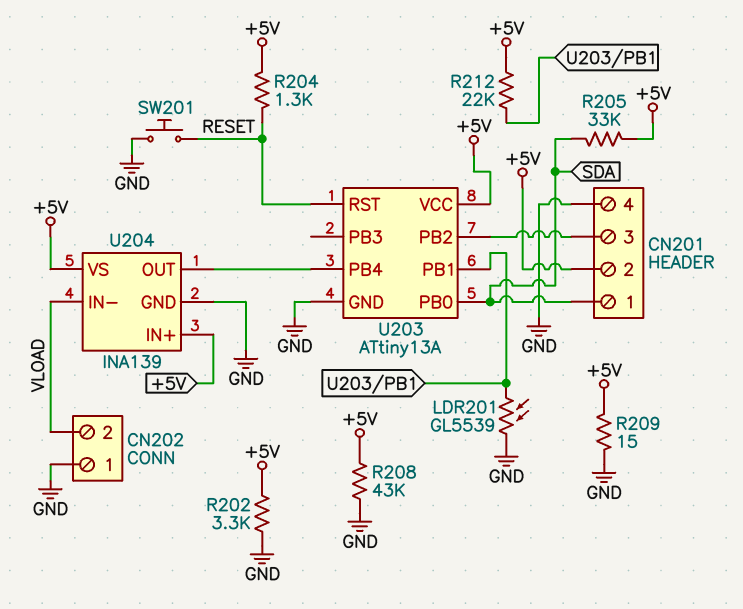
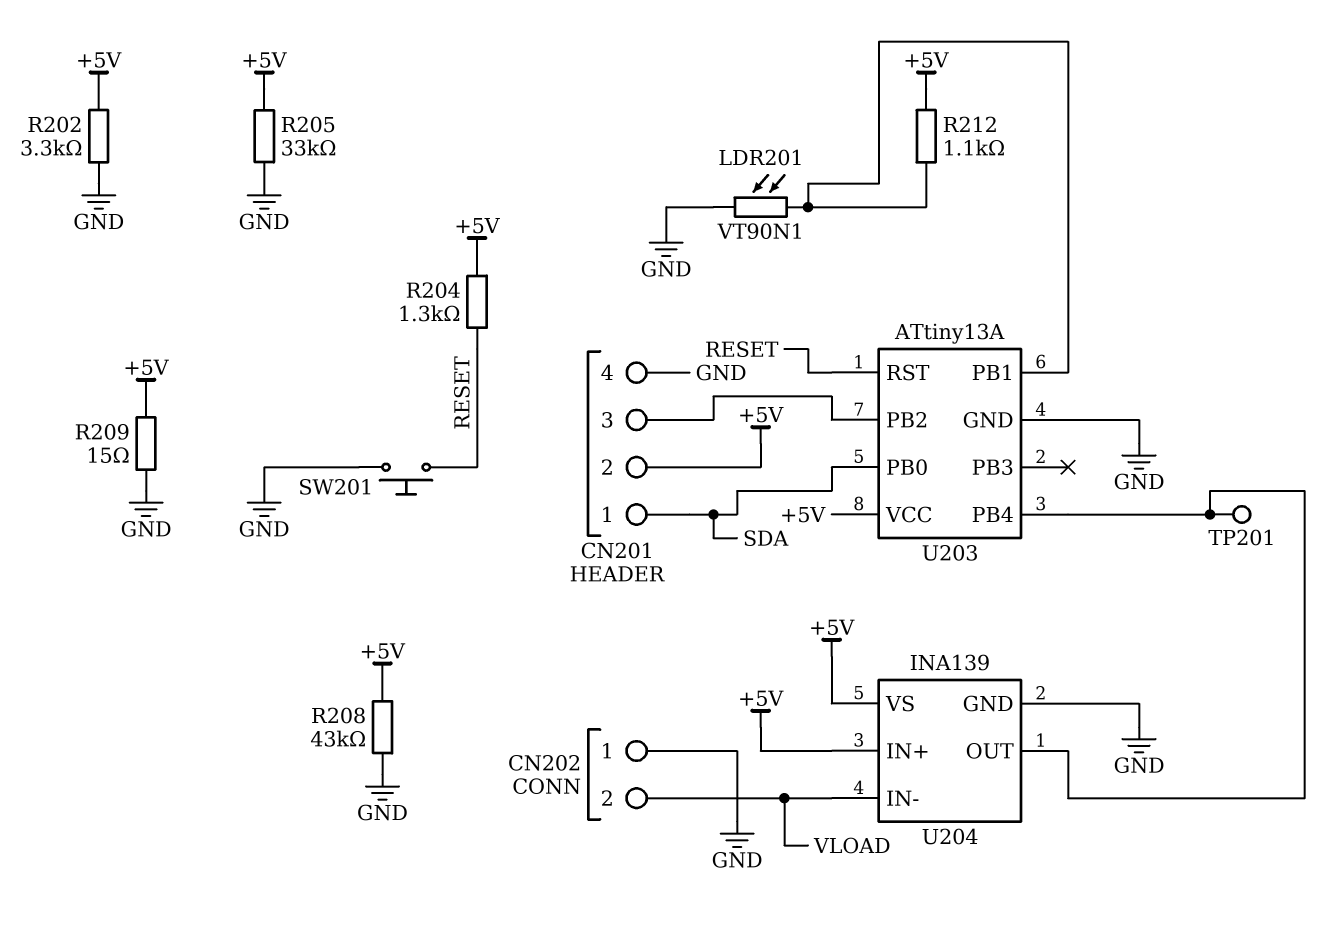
LDR201: GL5539 (GND, U203/PB1) -> VT90N1 (GND, U203/PB1)
R205: 33k (+5V, SDA) -> 33k (+5V, GND)
R212: 22k (+5V, U203/PB1) -> 1.1k (+5V, U203/PB1)
TP201: none -> test point (U203/PB4)

